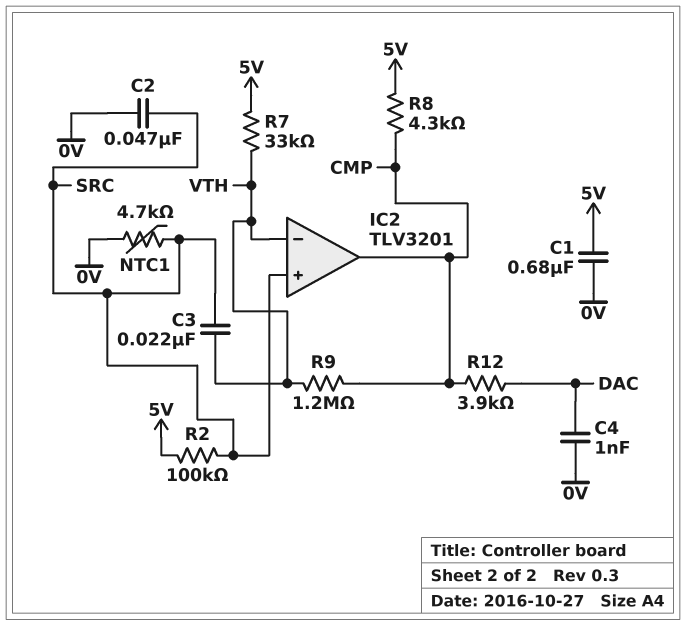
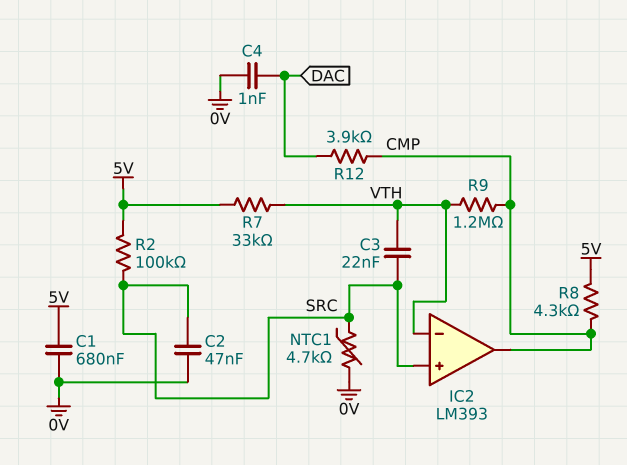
IC2: TLV3201 -> LM393

